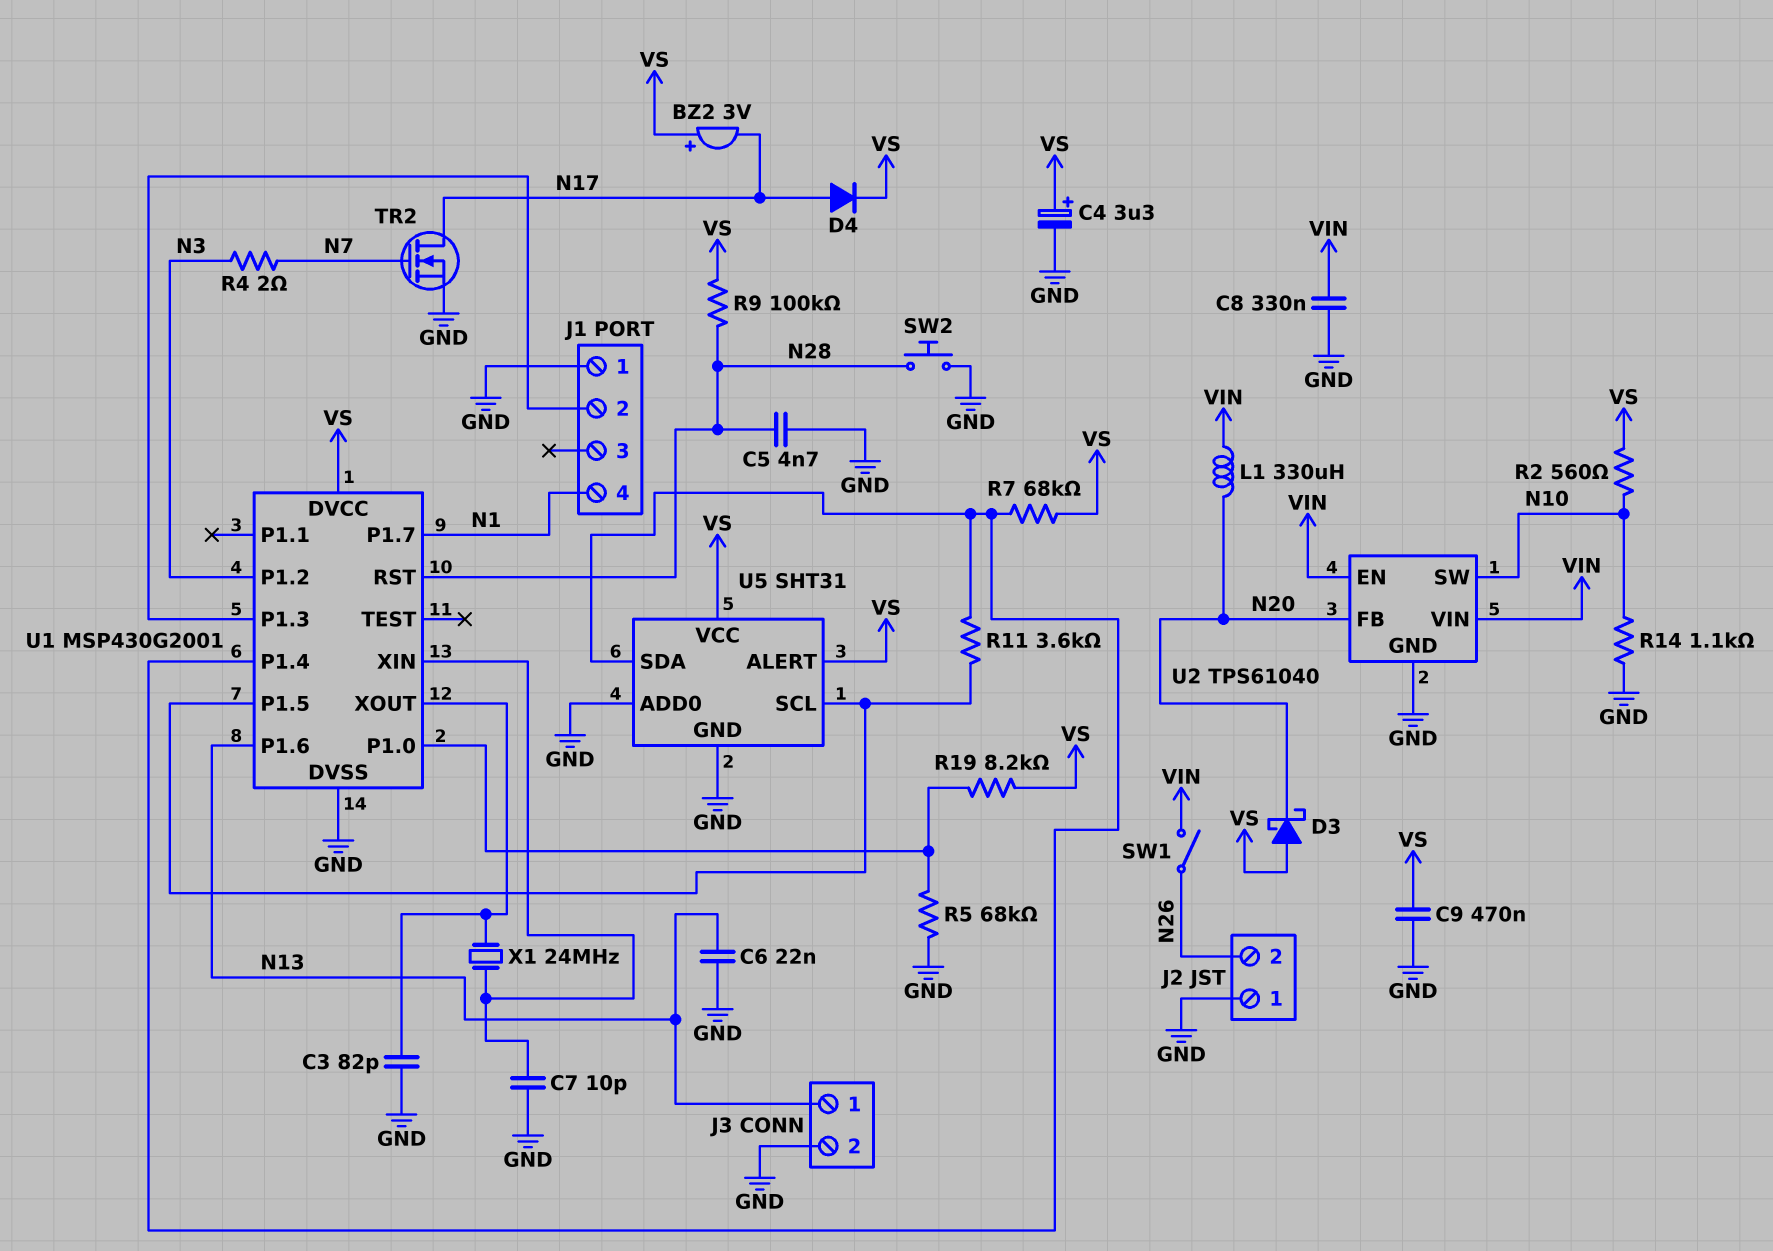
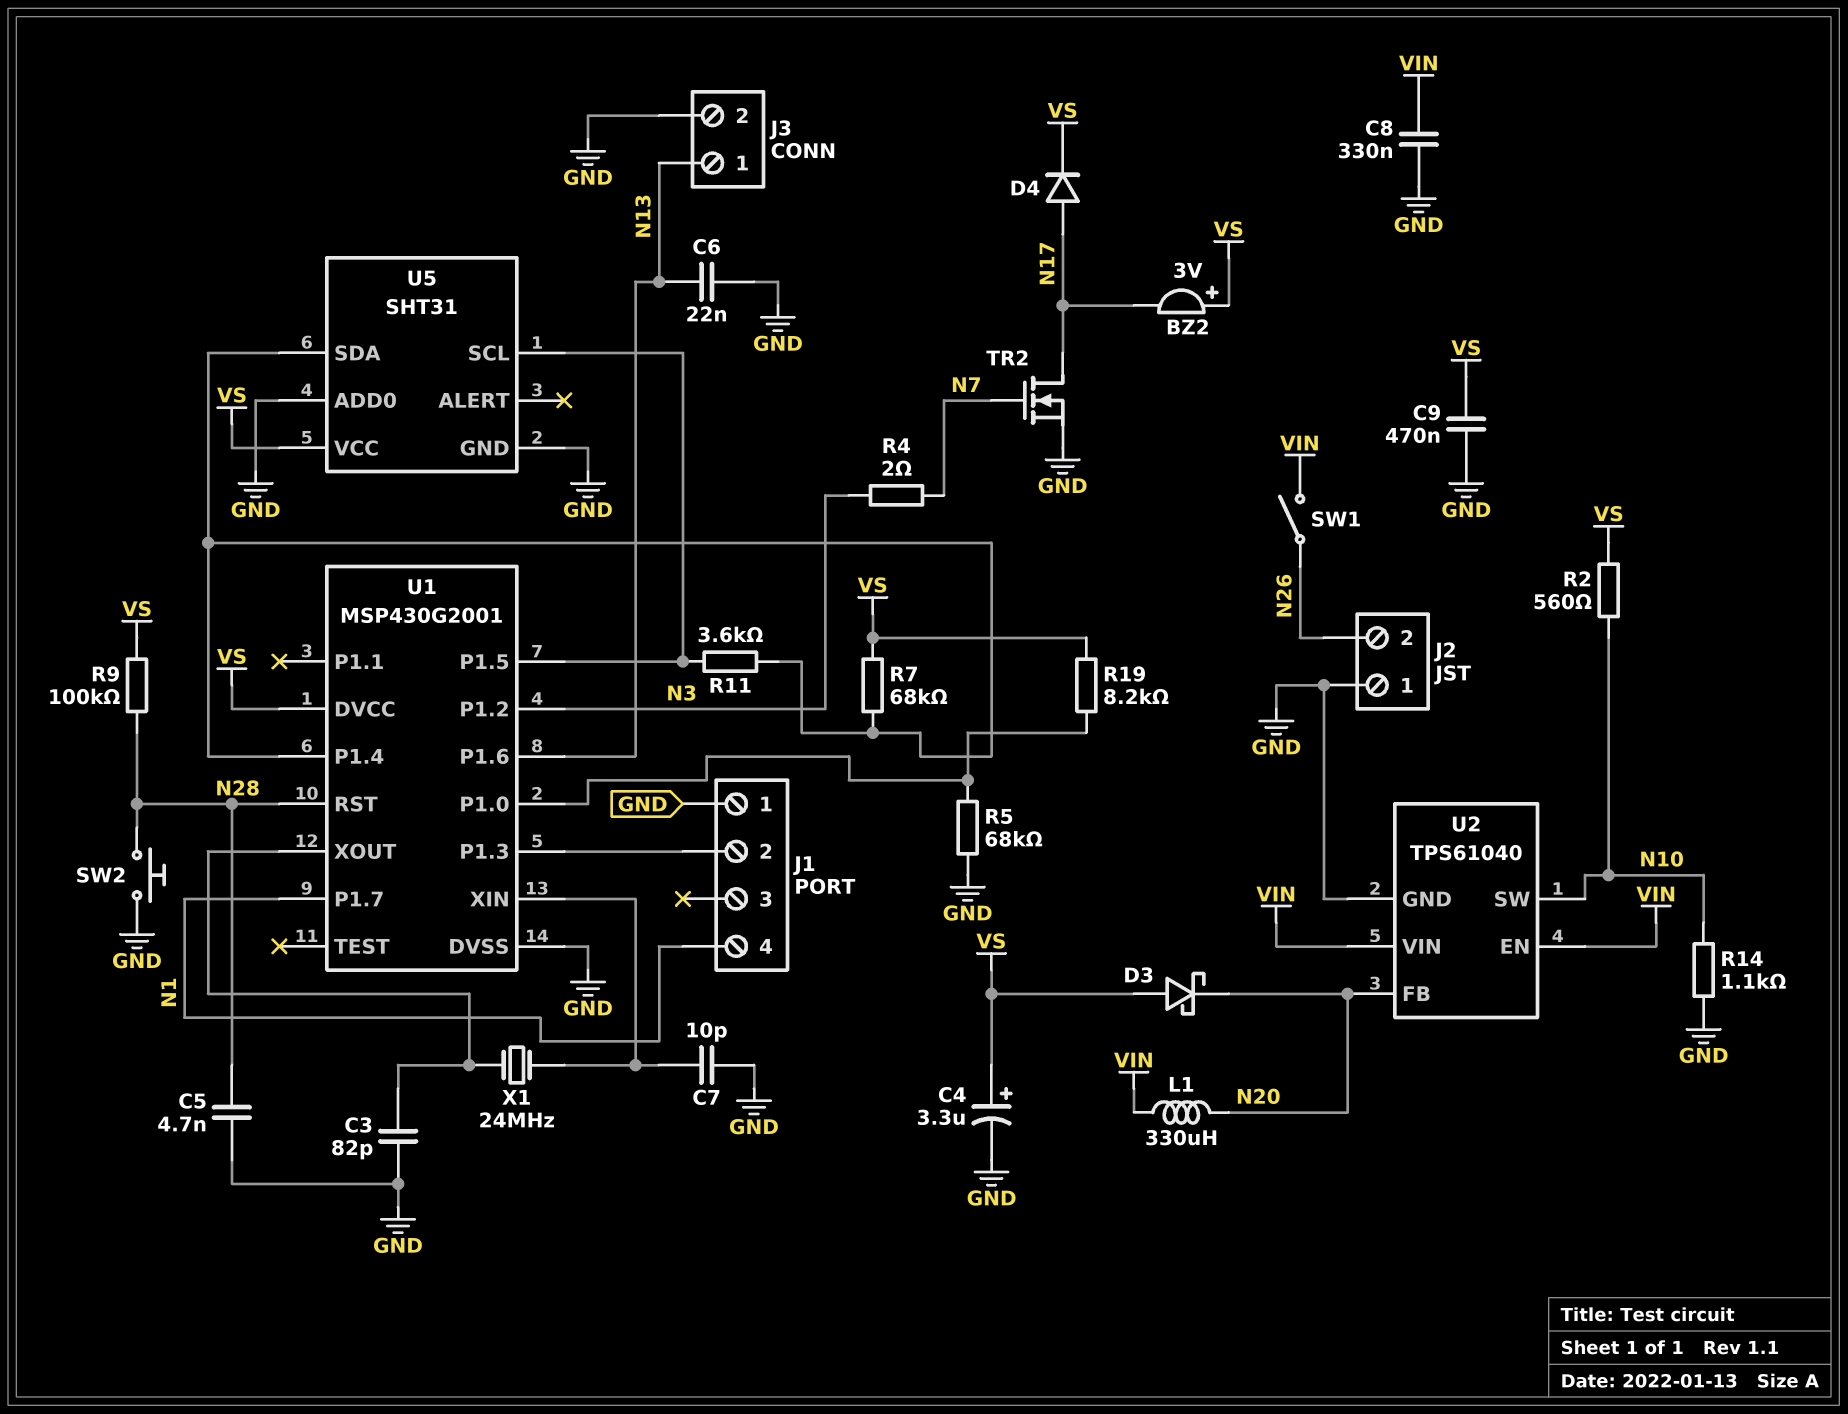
U5 pin ALERT: VS -> none

